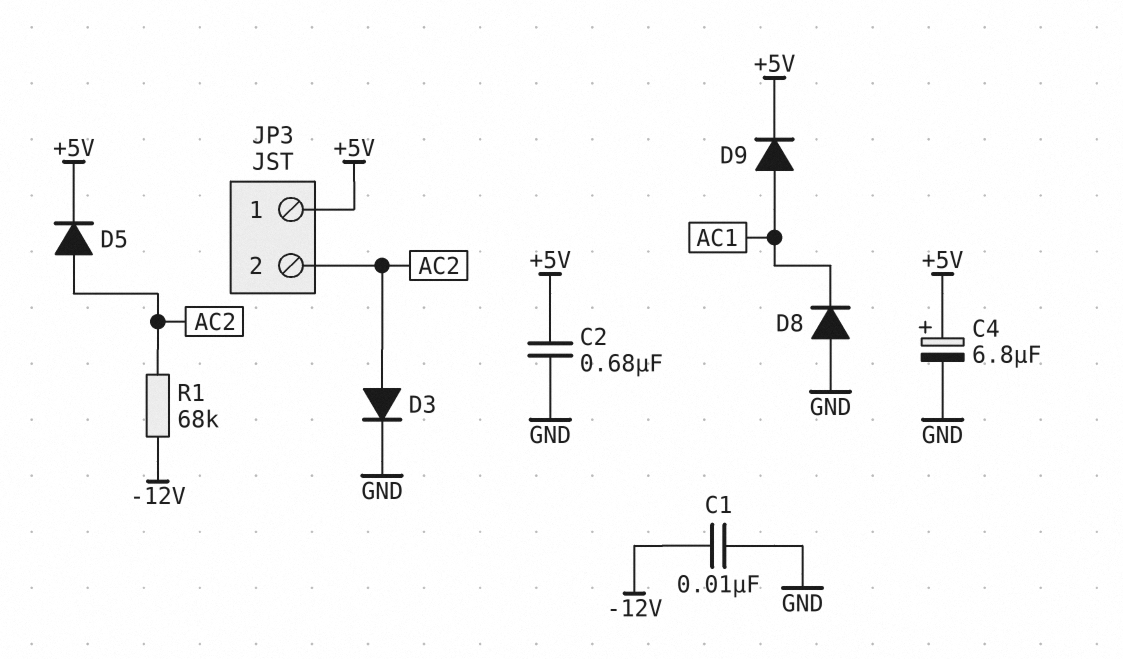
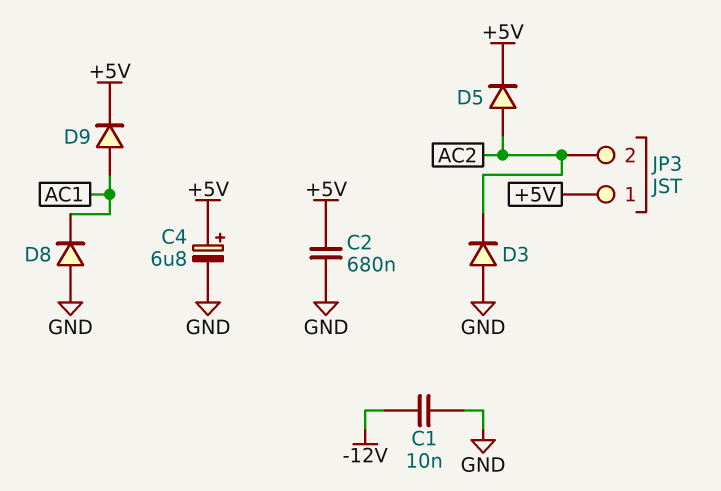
D3: diode (A AC2, K GND) -> diode (A GND, K AC2)
R1: 68k (-12V, AC2) -> none

